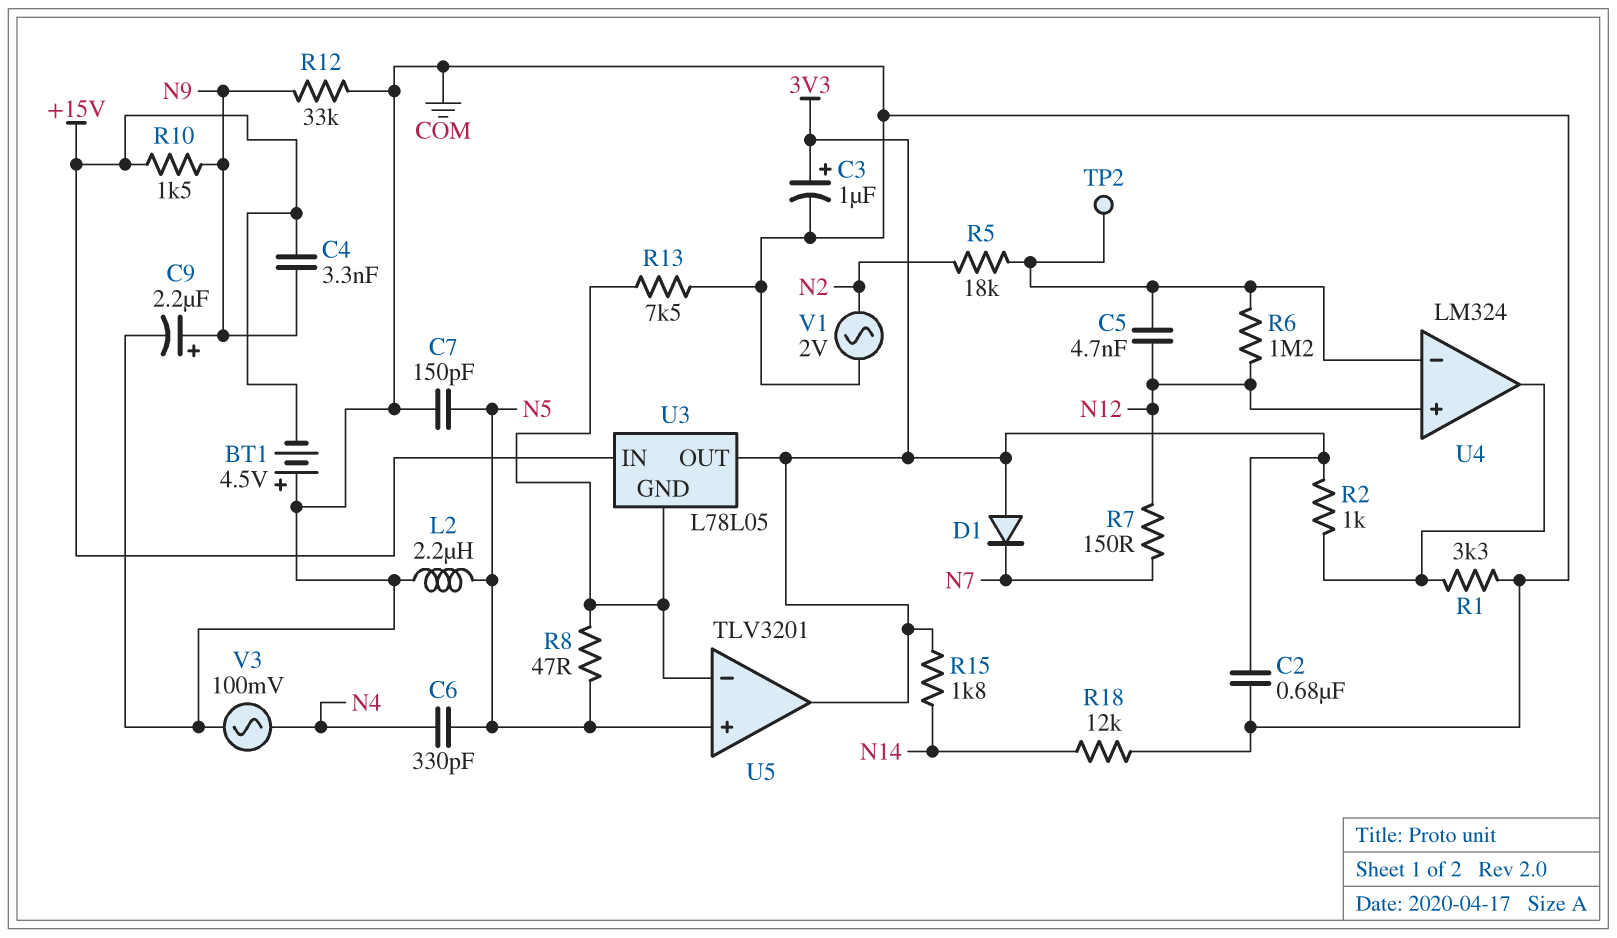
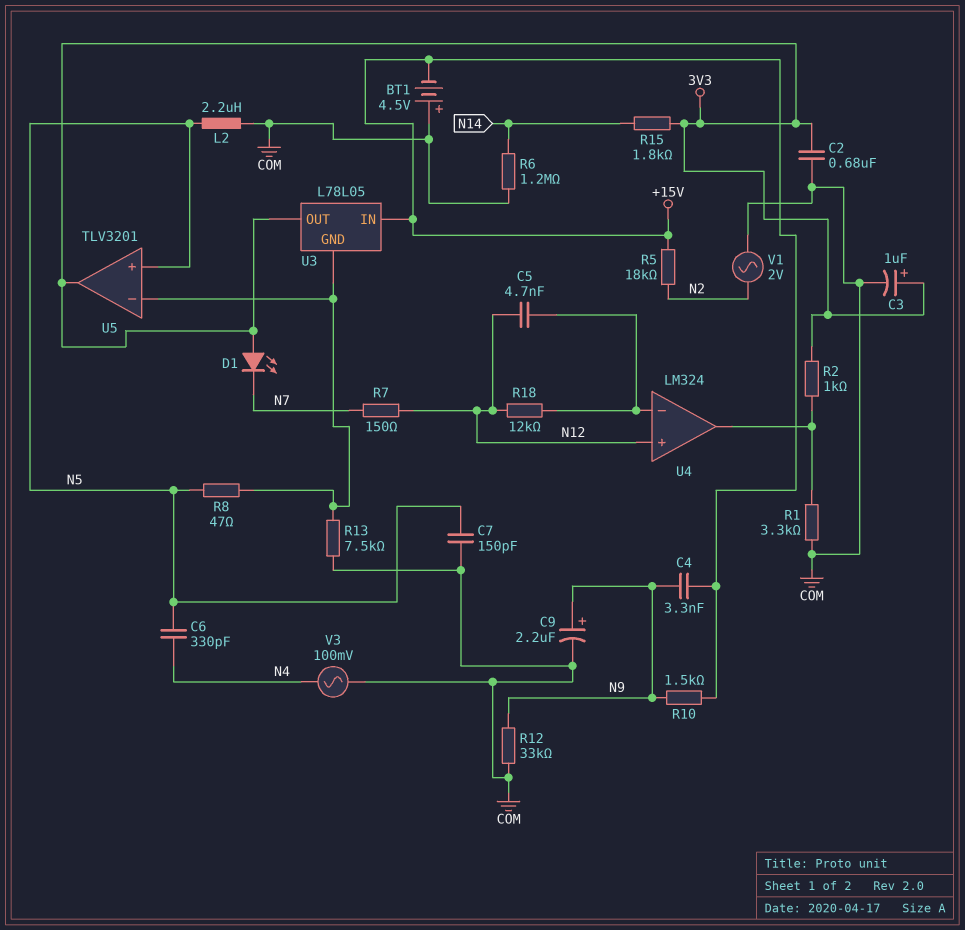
D1: diode (A 3V3, K N7) -> LED (A 3V3, K N7)
R5: 18k (N2, U4/in-) -> 18k (+15V, N2)
R6: 1.2M (N12, U4/in-) -> 1.2M (COM, N14)
R18: 12k (COM, N14) -> 12k (N12, U4/in-)
TP2: test point (U4/in-) -> none

